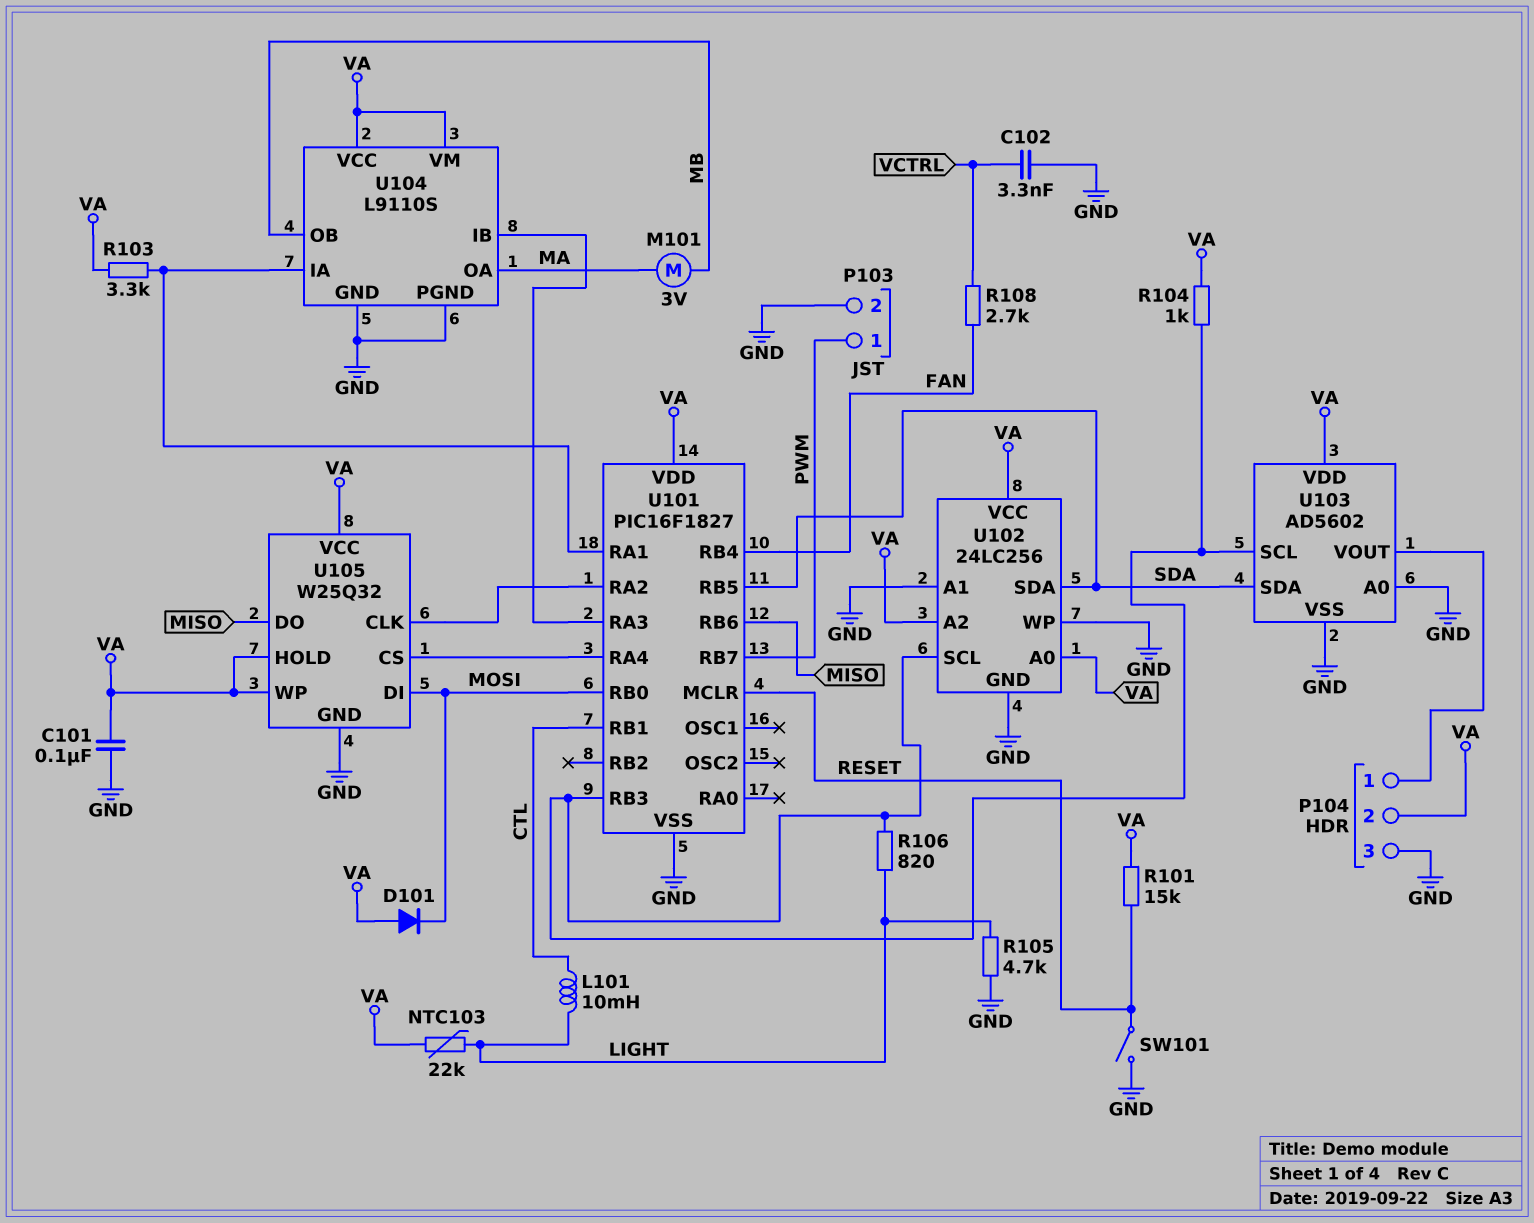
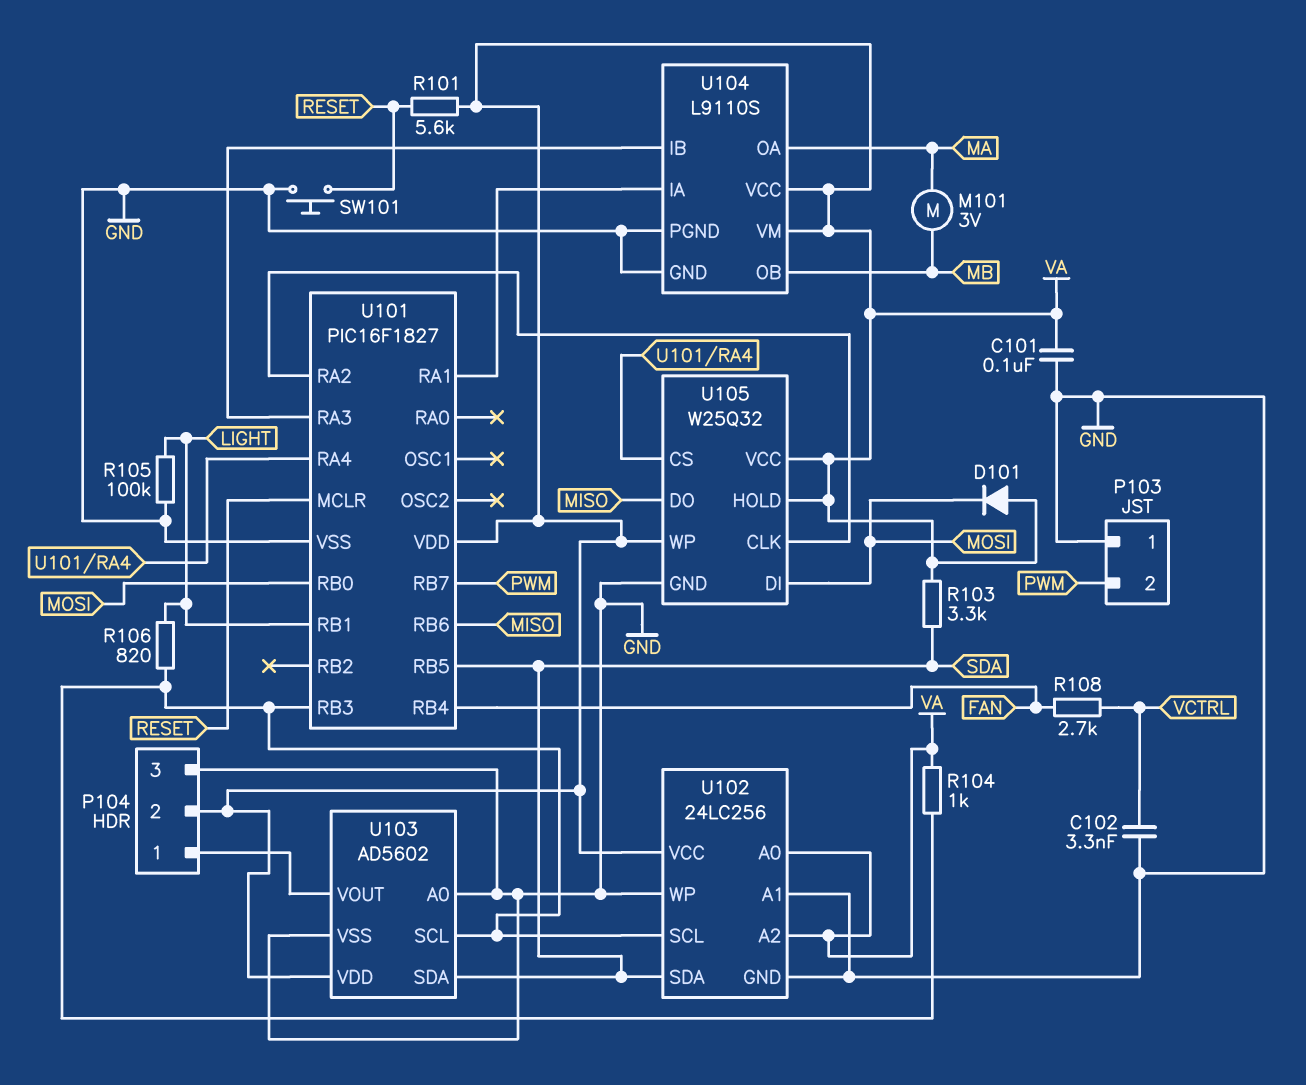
L101: 10mH (CTL, LIGHT) -> none
NTC103: 22k (LIGHT, VA) -> none
P103 pin 1: PWM -> GND
P103 pin 2: GND -> PWM
R101: 15k (RESET, VA) -> 5.6k (RESET, VA)
R103: 3.3k (U101/RA1, VA) -> 3.3k (SDA, VA)
R105: 4.7k (GND, LIGHT) -> 100k (GND, LIGHT)
SW101: switch (GND, RESET) -> button (GND, RESET)
U101 pin RB1: CTL -> LIGHT

